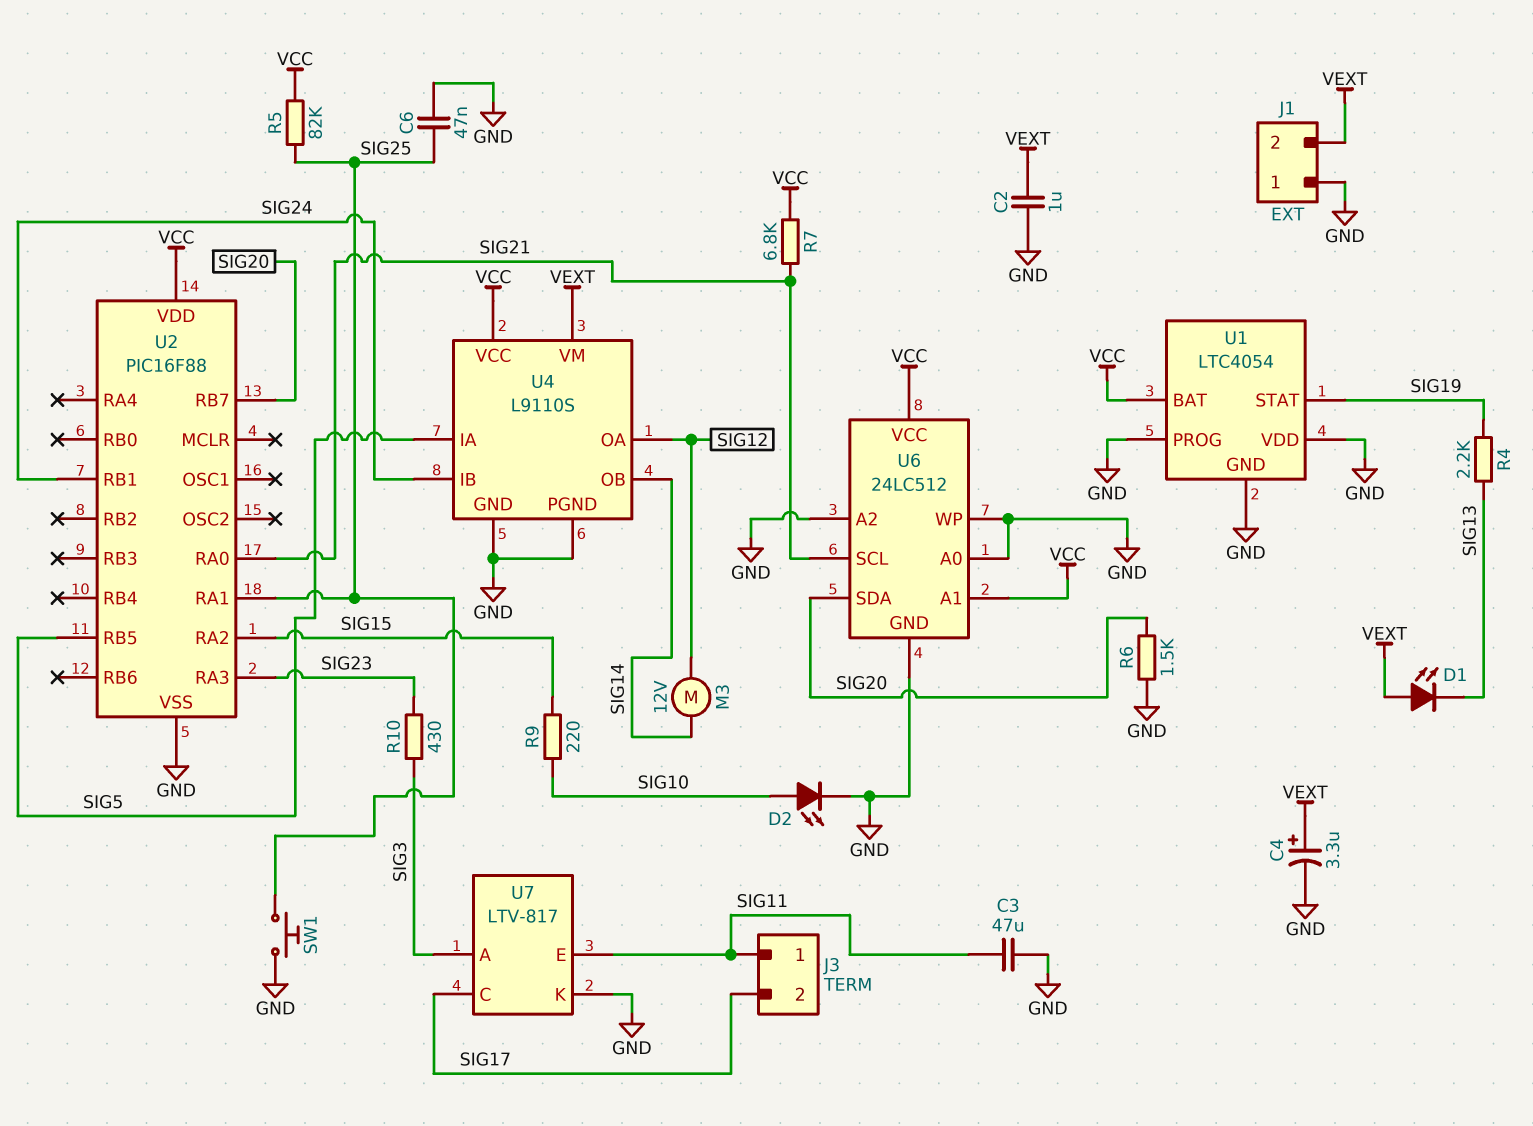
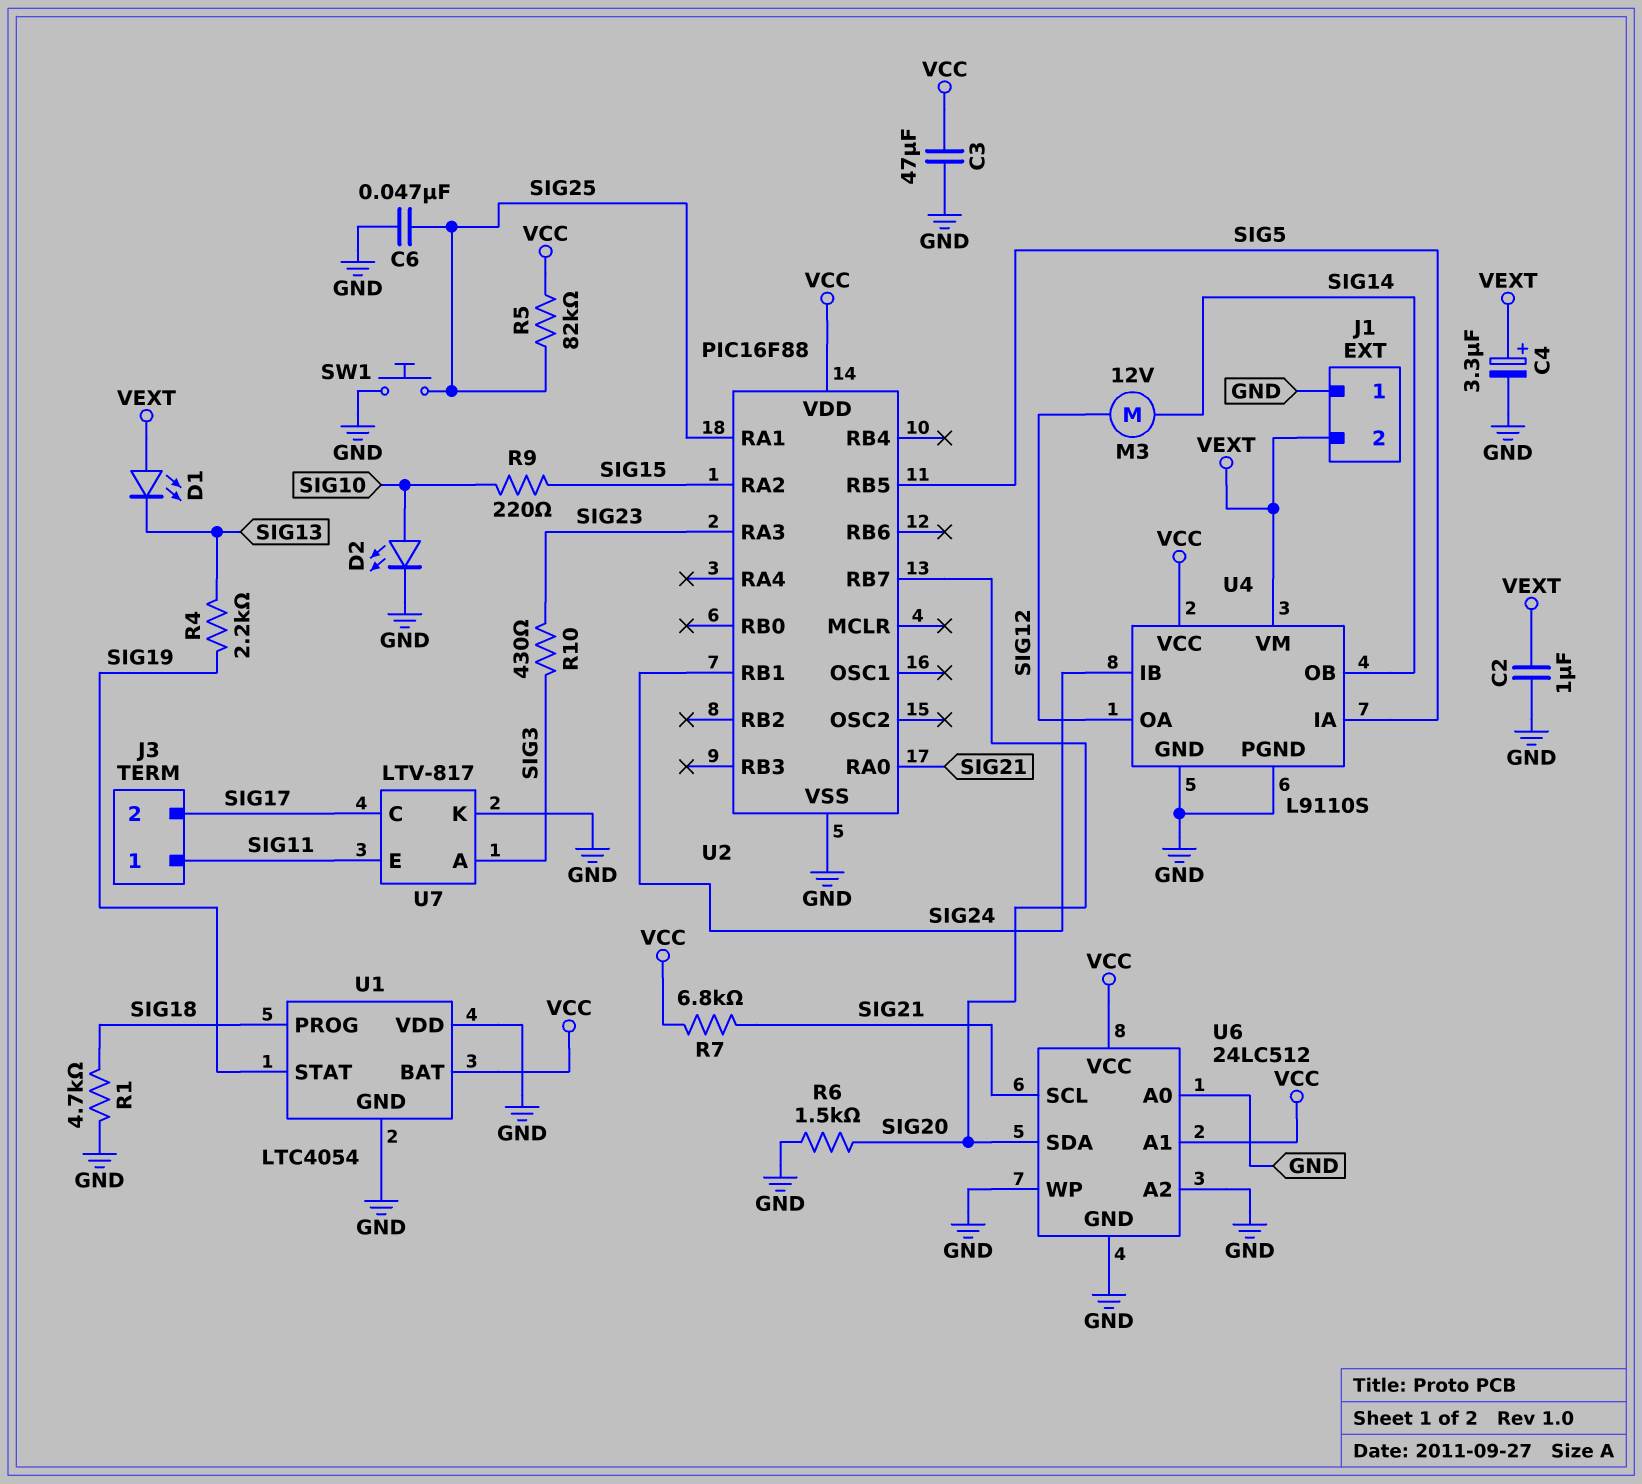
C3: 47uF (GND, SIG11) -> 47uF (GND, VCC)
R1: none -> 4.7k (GND, SIG18)
U1 pin PROG: GND -> SIG18

